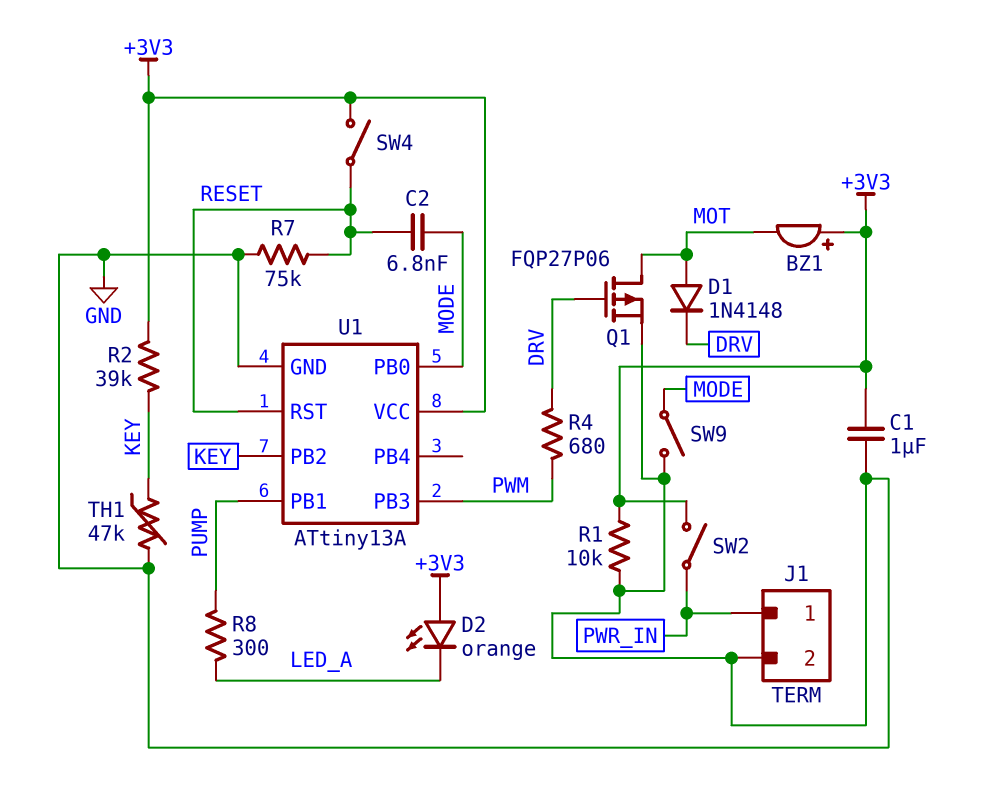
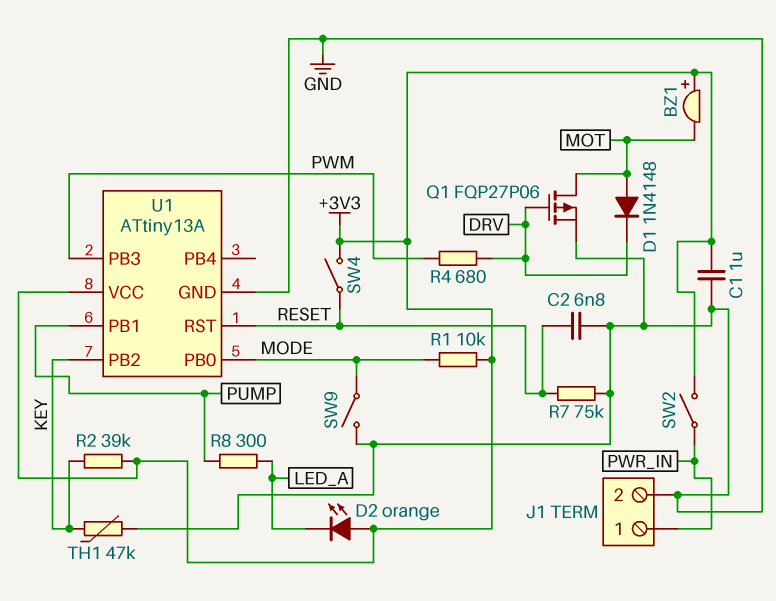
C2: 6.8nF (MODE, RESET) -> 6.8nF (GND, RESET)
R1: 10k (+3V3, GND) -> 10k (+3V3, MODE)

